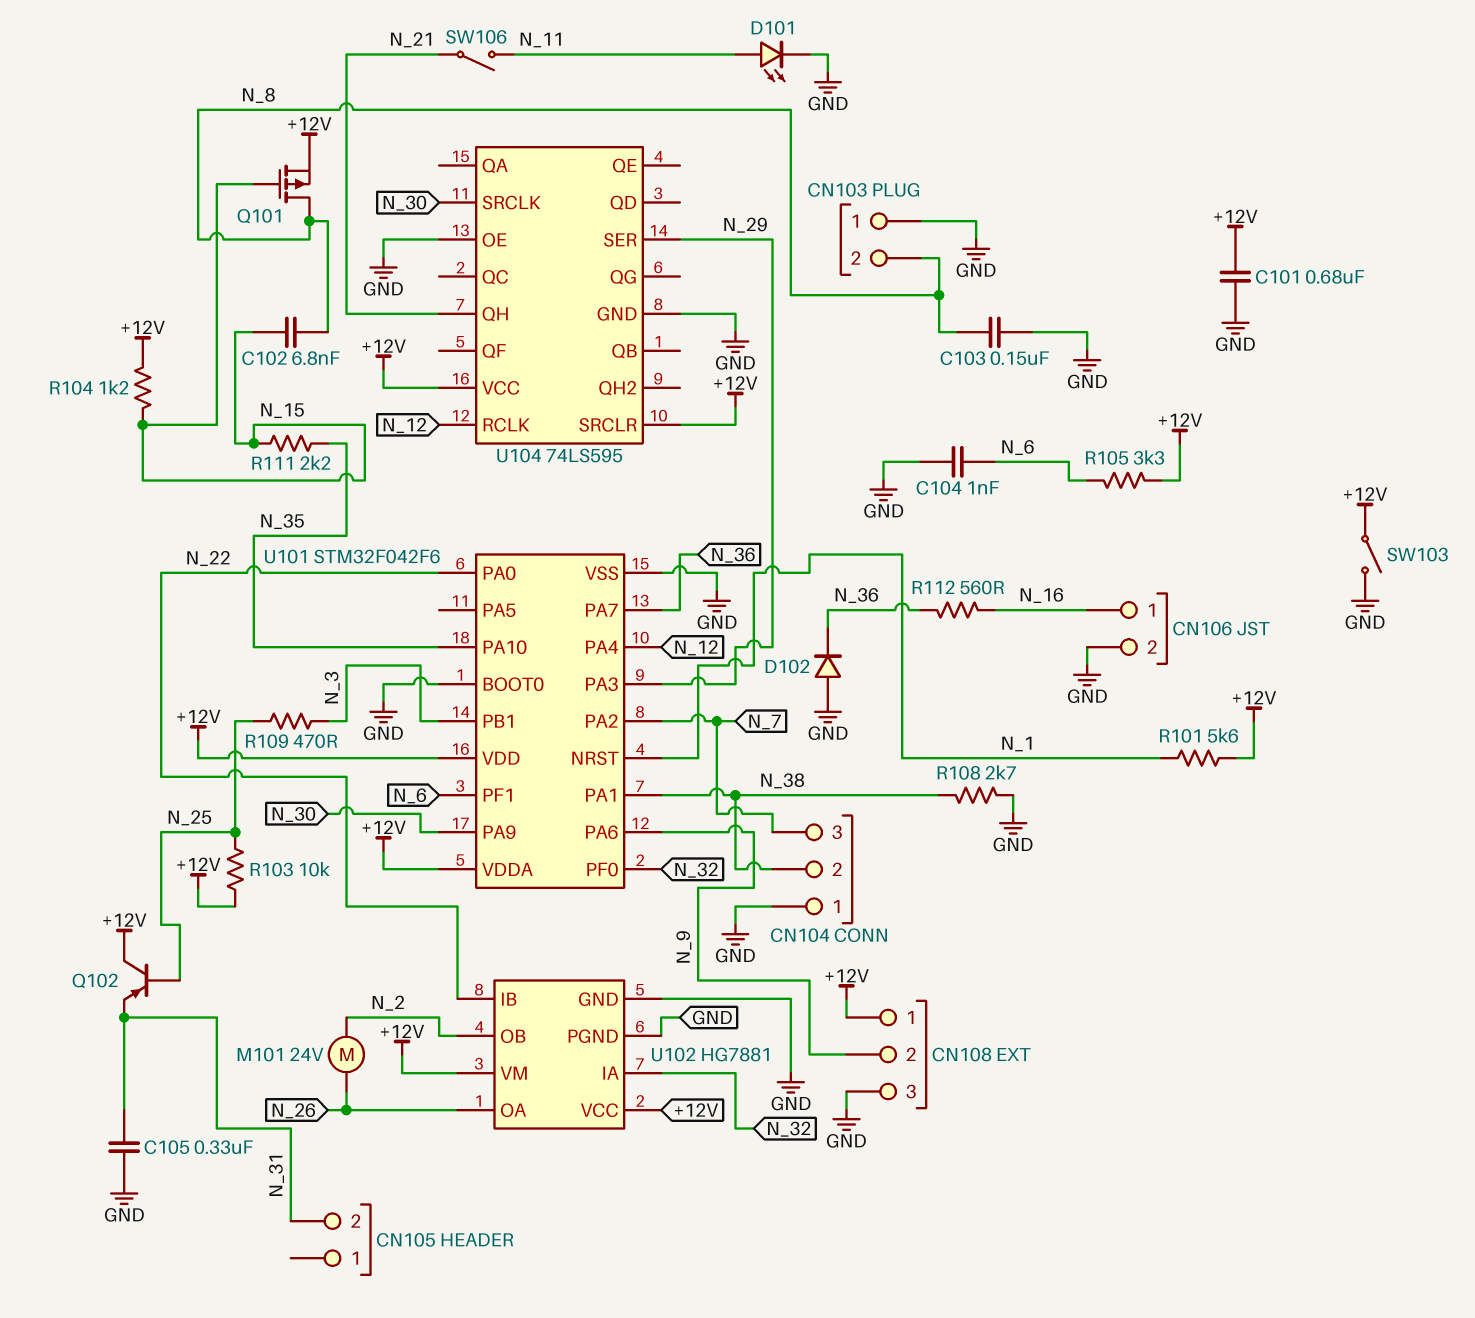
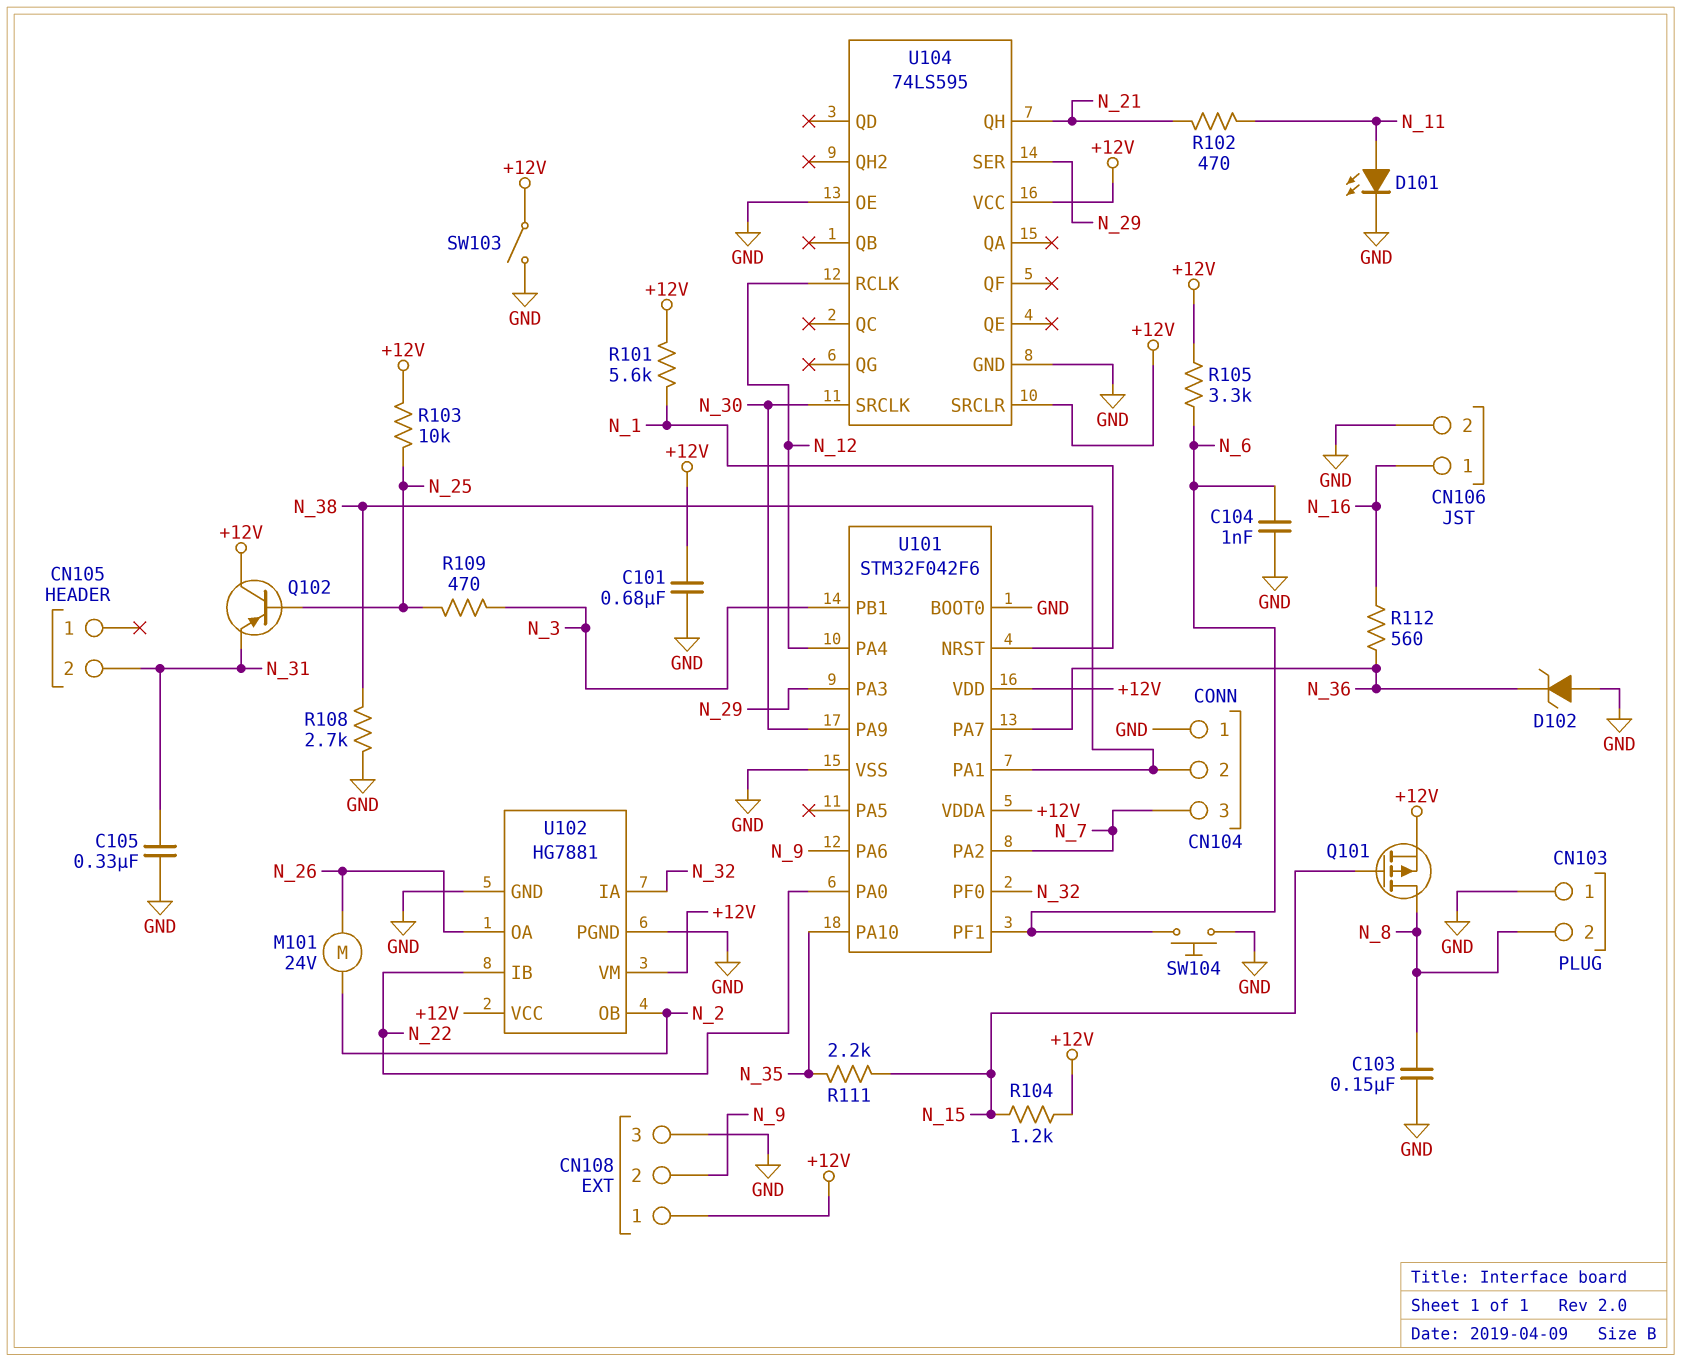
C102: 6.8nF (N_8, N_15) -> none
D102: diode (A GND, K N_36) -> zener (A GND, K N_36)
R102: none -> 470 (N_11, N_21)
SW104: none -> button (GND, N_6)
SW106: switch (N_11, N_21) -> none

